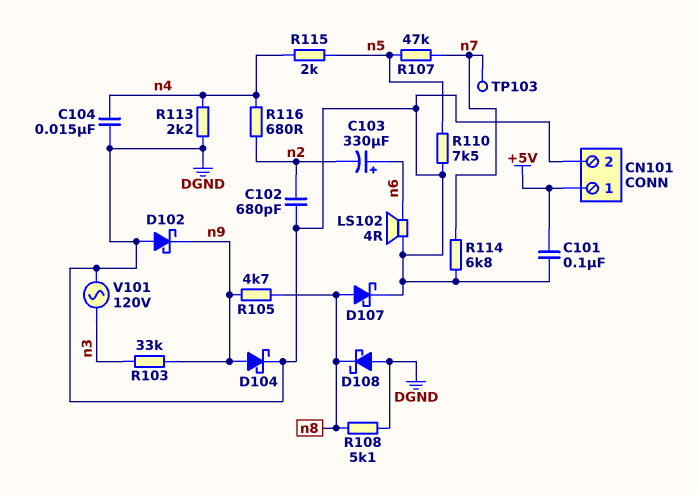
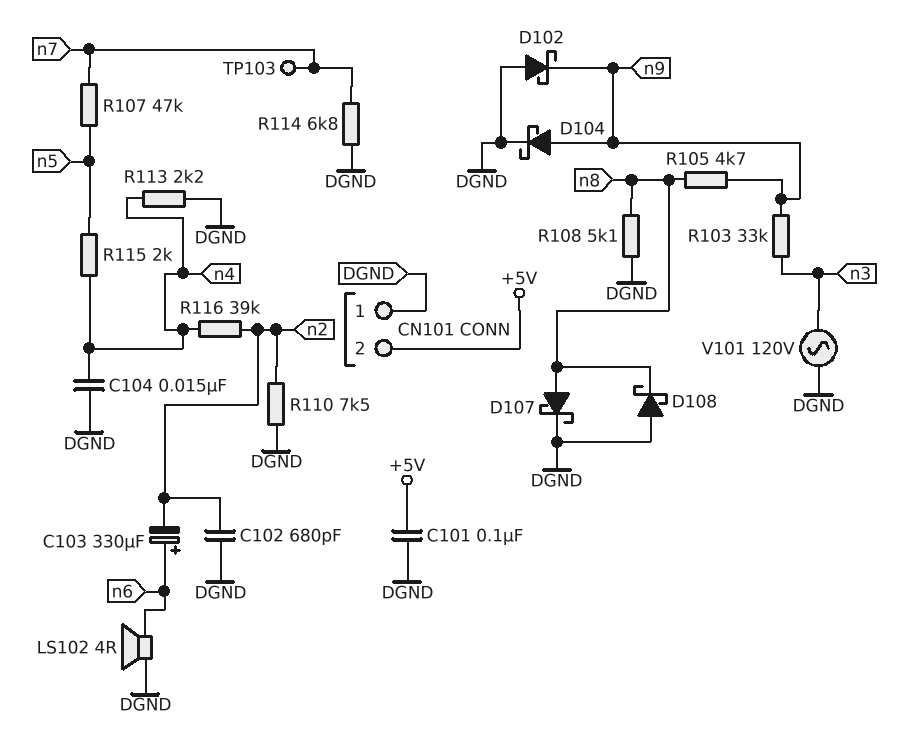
CN101 pin 1: +5V -> DGND
CN101 pin 2: DGND -> +5V
R110: 7.5k (DGND, n5) -> 7.5k (DGND, n2)
R116: 680 (n2, n4) -> 39k (n2, n4)

